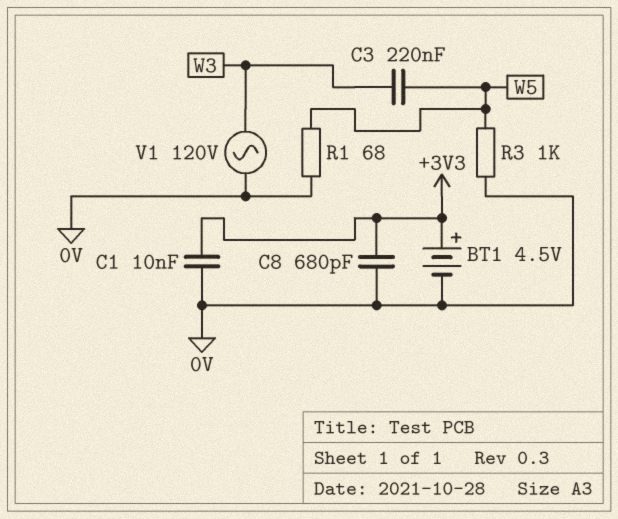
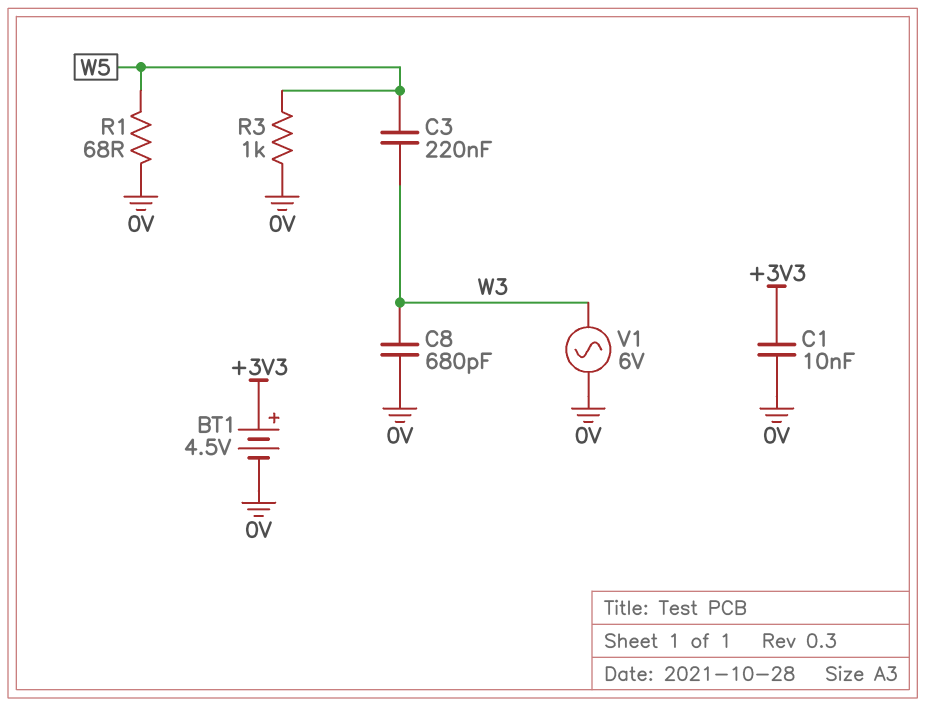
C8: 680pF (+3V3, 0V) -> 680pF (0V, W3)
V1: AC 120V (0V, W3) -> AC 6V (0V, W3)

